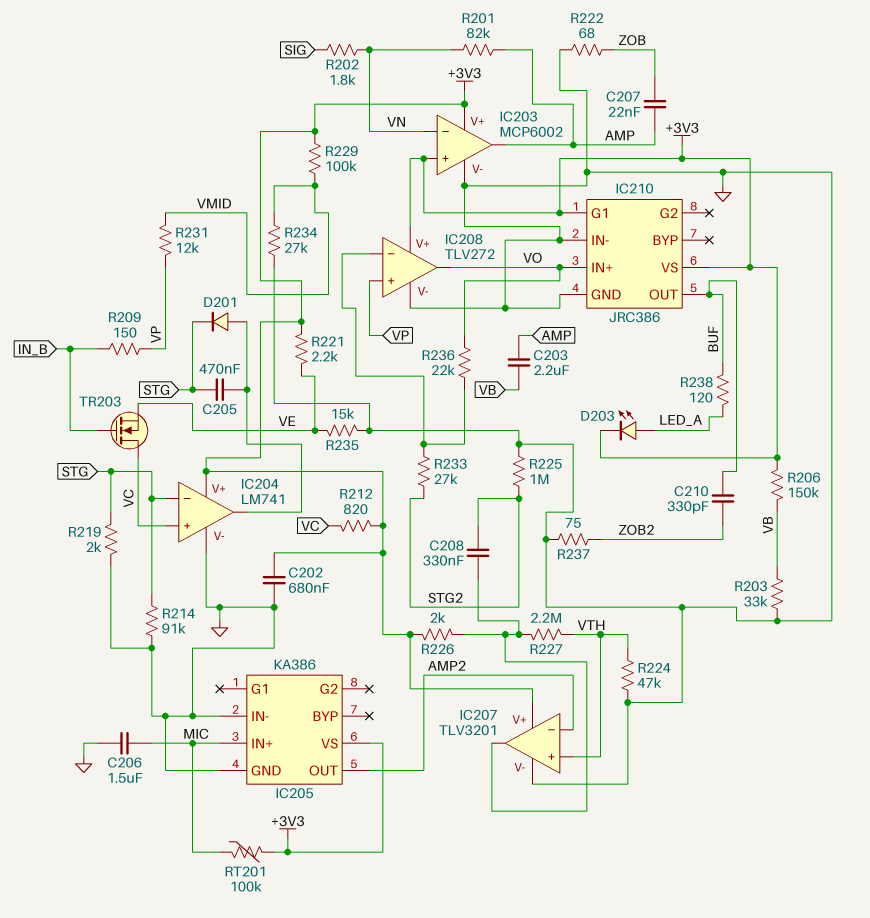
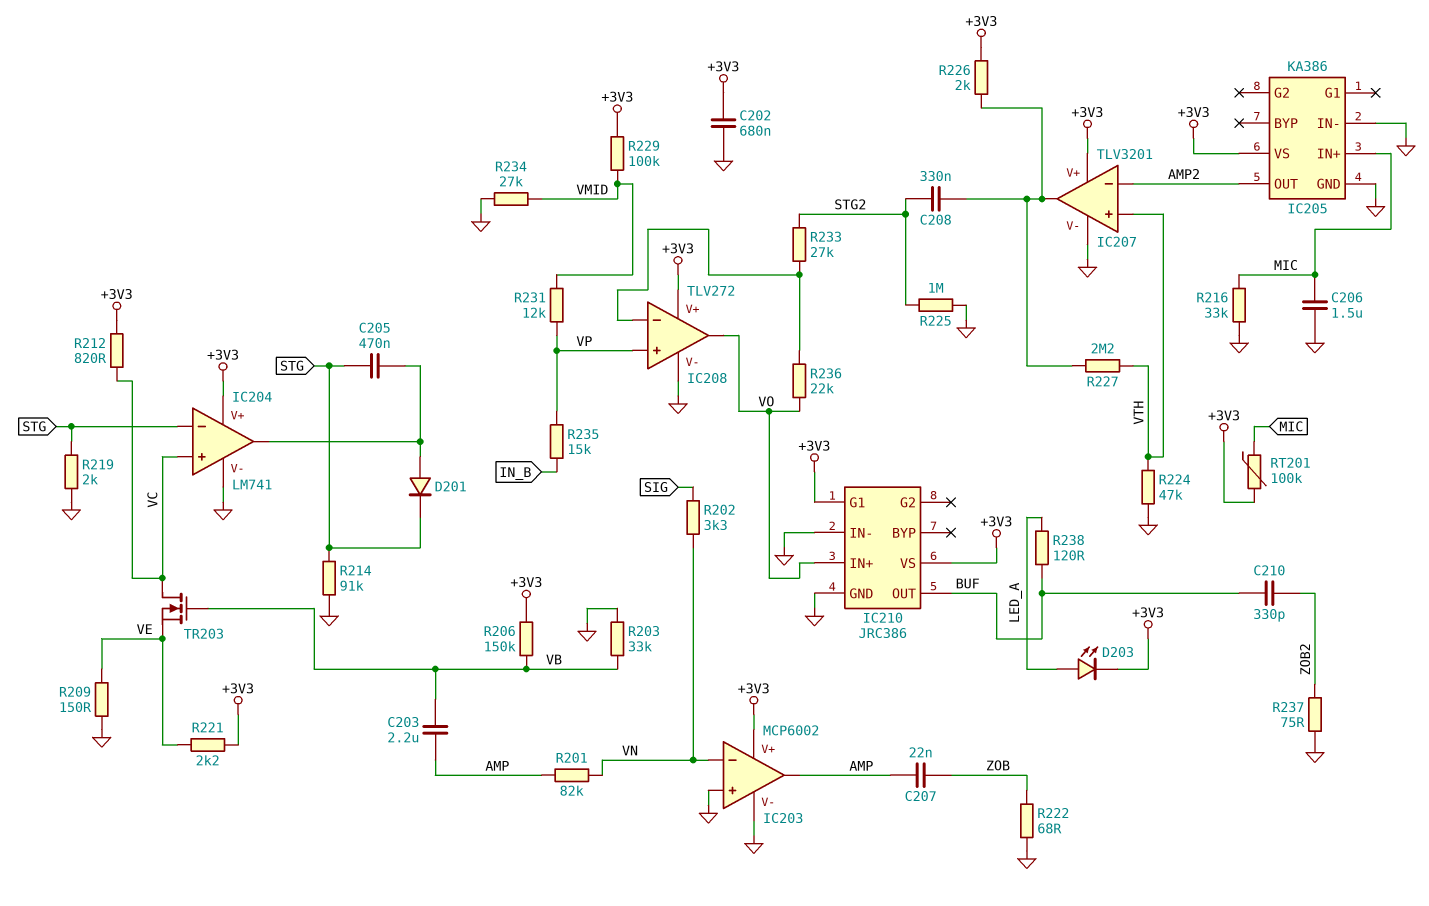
IC203 pin in+: +3V3 -> GND
R202: 1.8k (SIG, VN) -> 3.3k (SIG, VN)
R209: 150 (IN_B, VP) -> 150 (GND, VE)
R216: none -> 33k (GND, MIC)
R235: 15k (GND, VE) -> 15k (IN_B, VP)
TR203: NMOS (G IN_B, D VC, S VE) -> NMOS (G VB, D VC, S VE)

